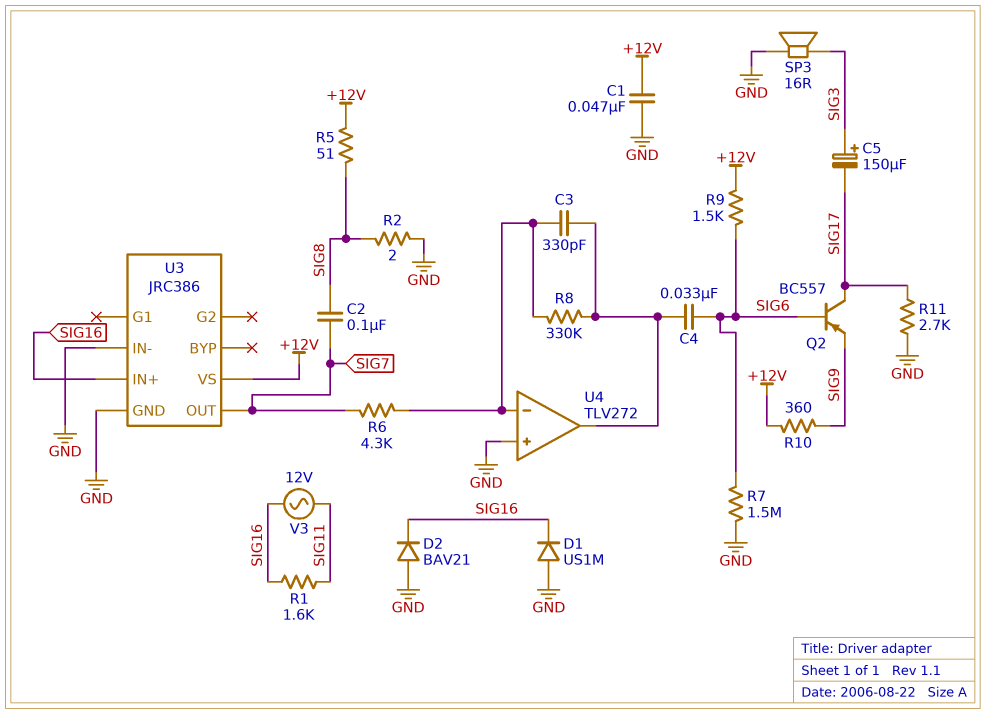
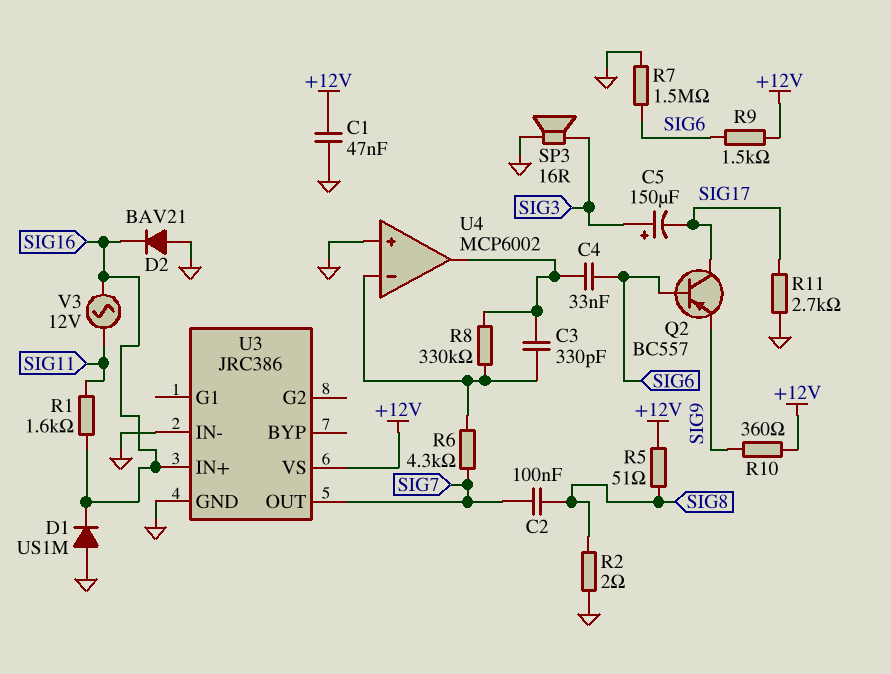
U4: TLV272 -> MCP6002

